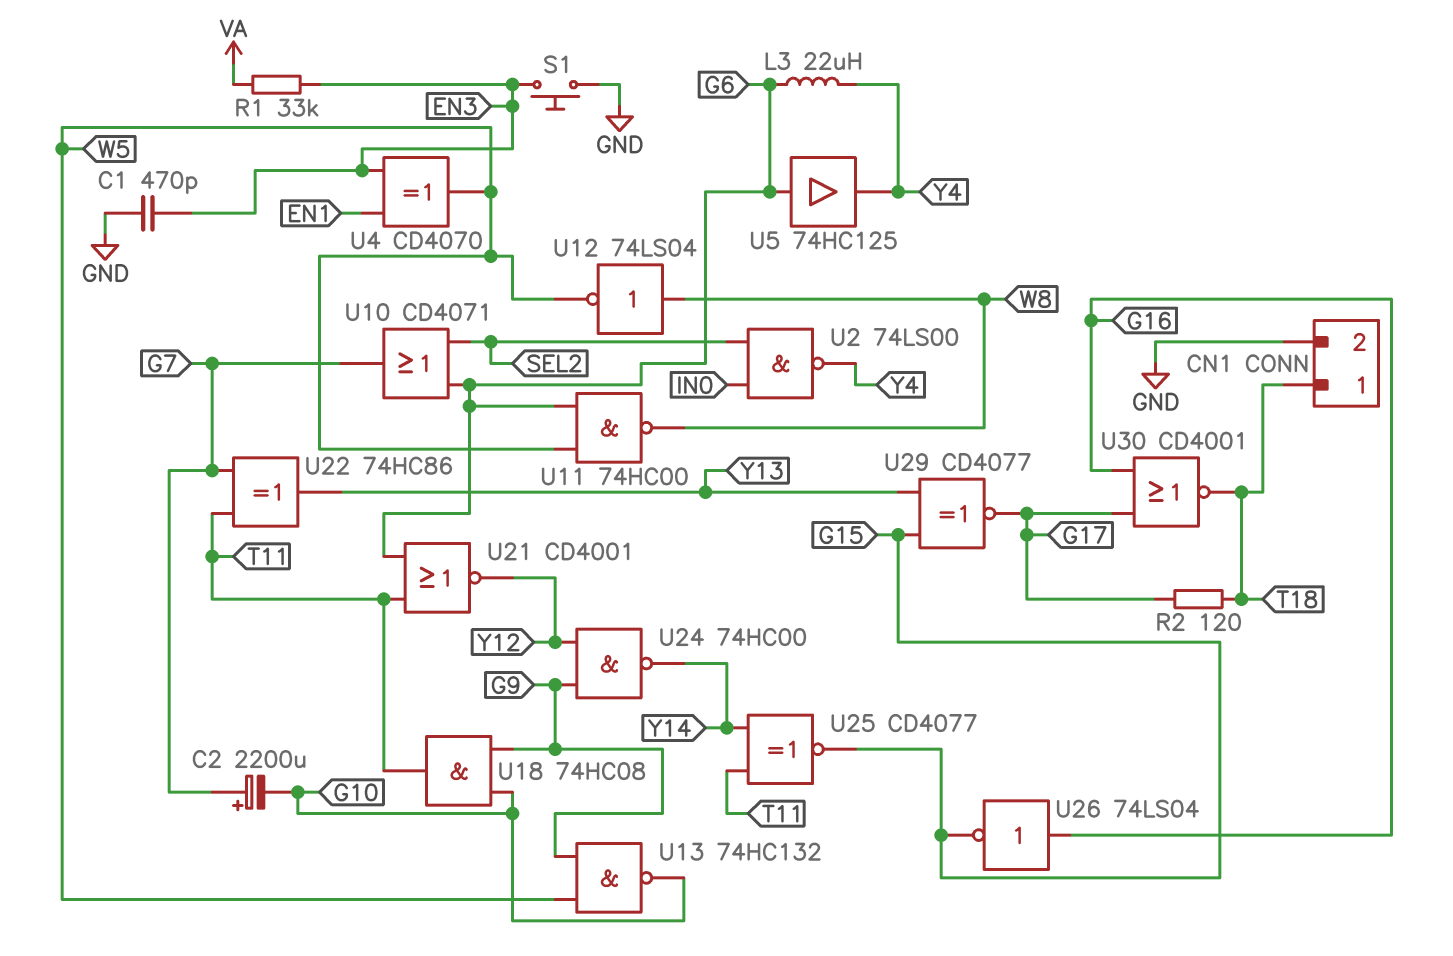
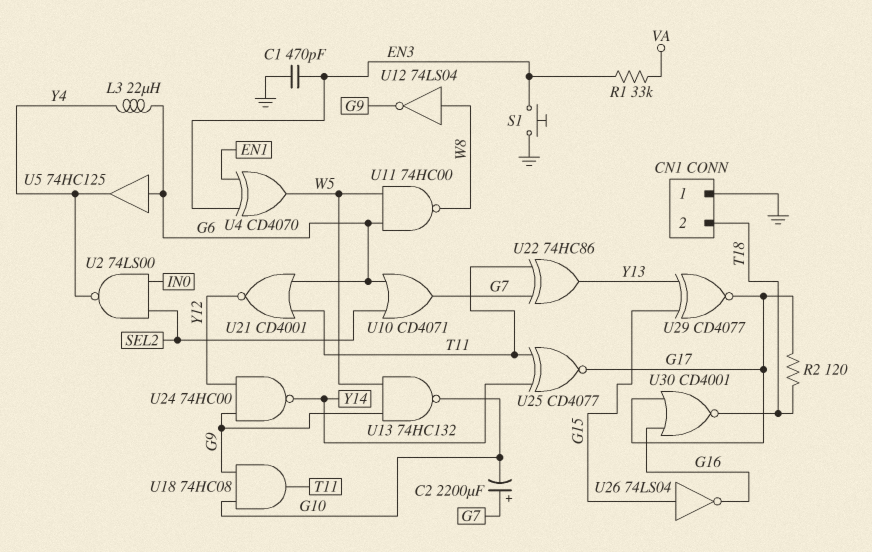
CN1 pin 1: T18 -> GND
CN1 pin 2: GND -> T18
U12: NOT 74LS04 (in W8, out W5) -> NOT 74LS04 (in W8, out G9)
U25: XNOR CD4077 (in T11, in Y14, out G15) -> XNOR CD4077 (in T11, in Y14, out G17)
U26: NOT 74LS04 (in G16, out G15) -> NOT 74LS04 (in G15, out G16)

